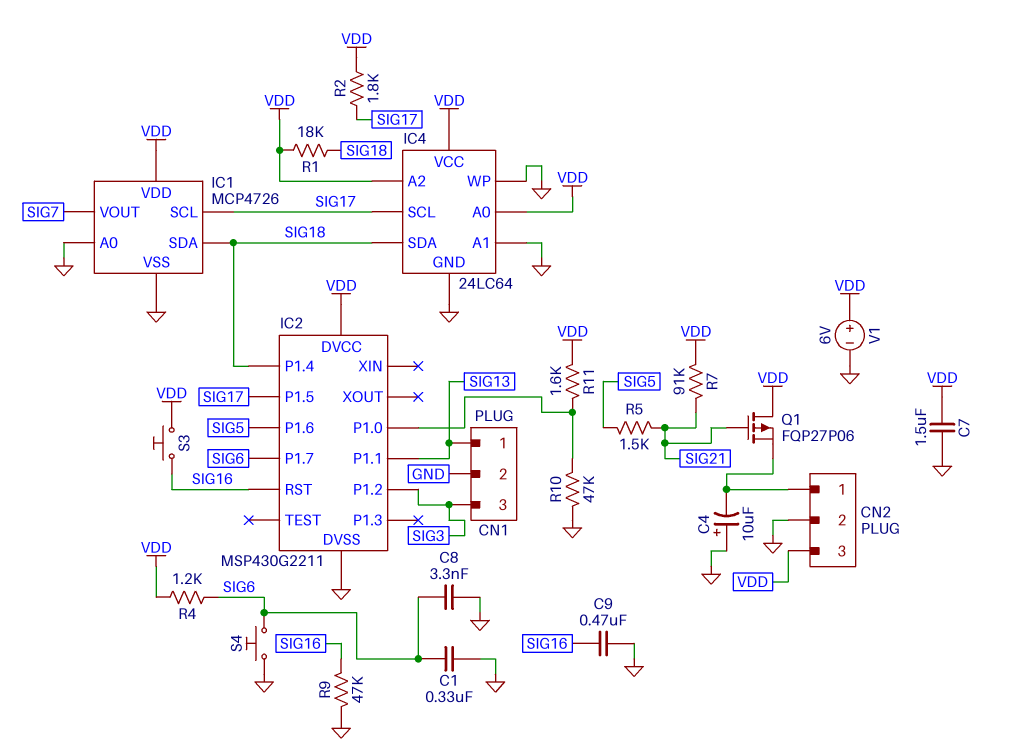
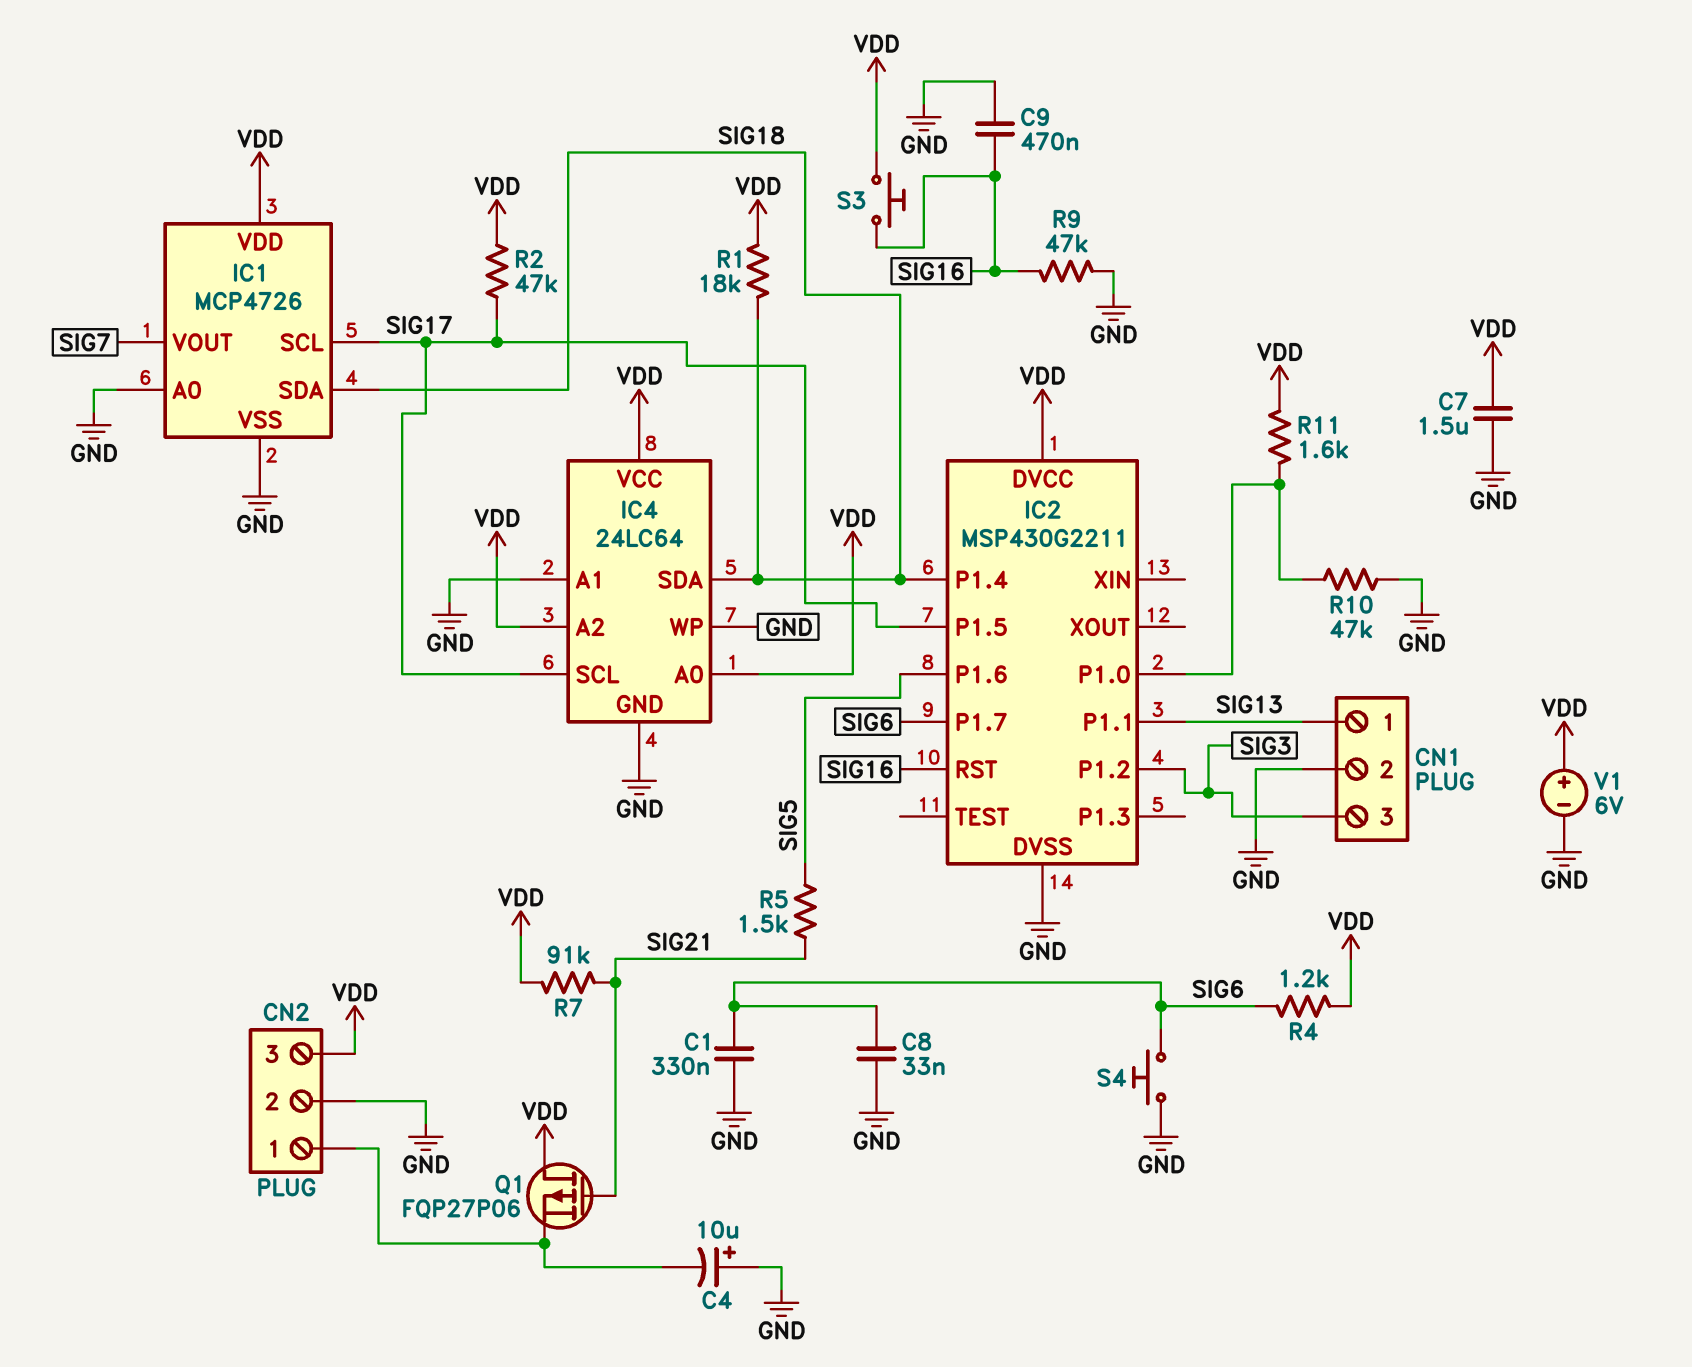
C8: 3.3nF (GND, SIG6) -> 33nF (GND, SIG6)
R2: 1.8k (SIG17, VDD) -> 47k (SIG17, VDD)

